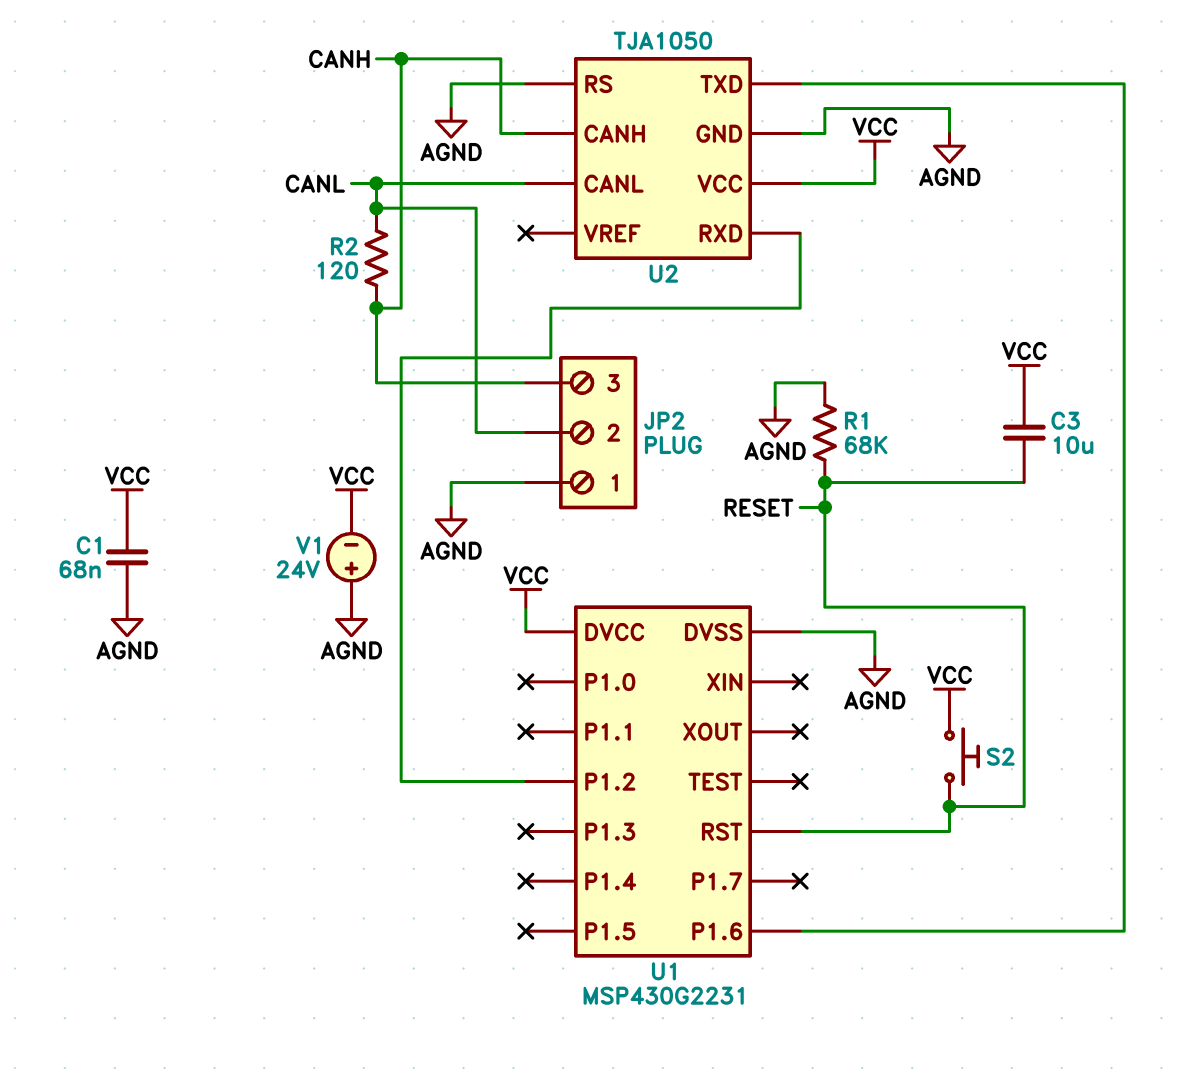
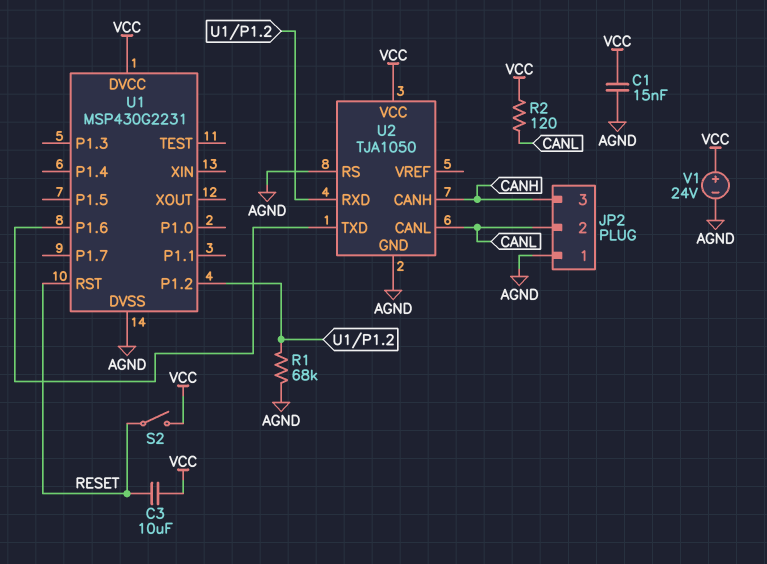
C1: 68nF (AGND, VCC) -> 15nF (AGND, VCC)
R1: 68k (AGND, RESET) -> 68k (AGND, U1/P1.2)
R2: 120 (CANH, CANL) -> 120 (CANL, VCC)
S2: button (RESET, VCC) -> switch (RESET, VCC)
V1: 24V (plus AGND, minus VCC) -> 24V (plus VCC, minus AGND)

